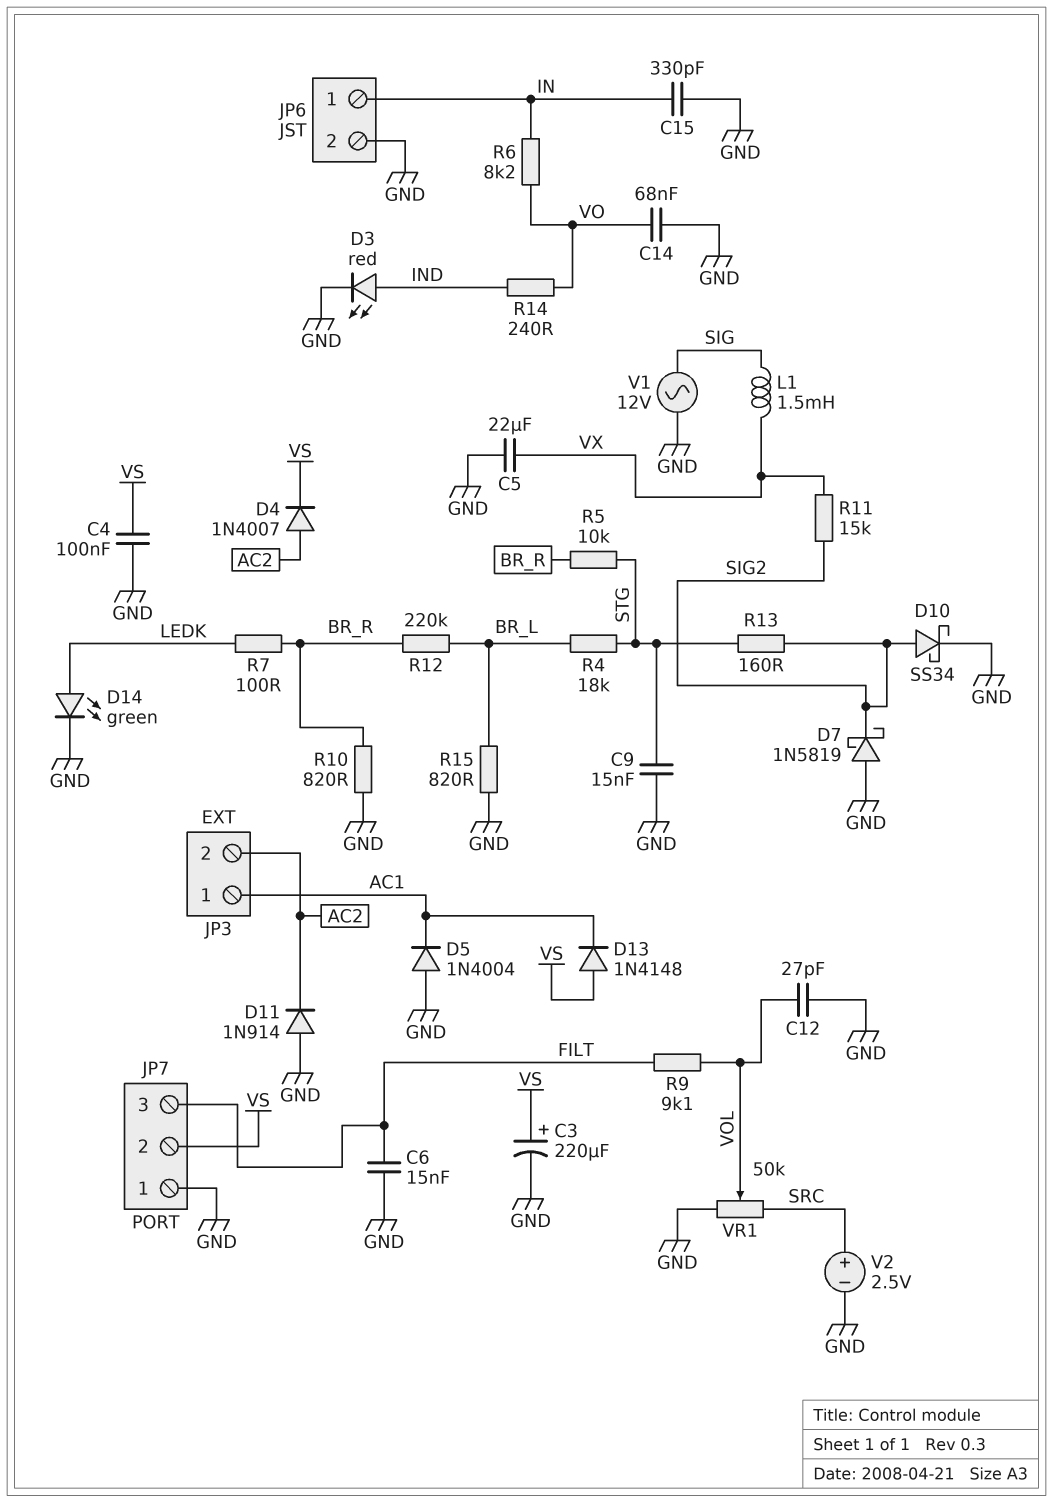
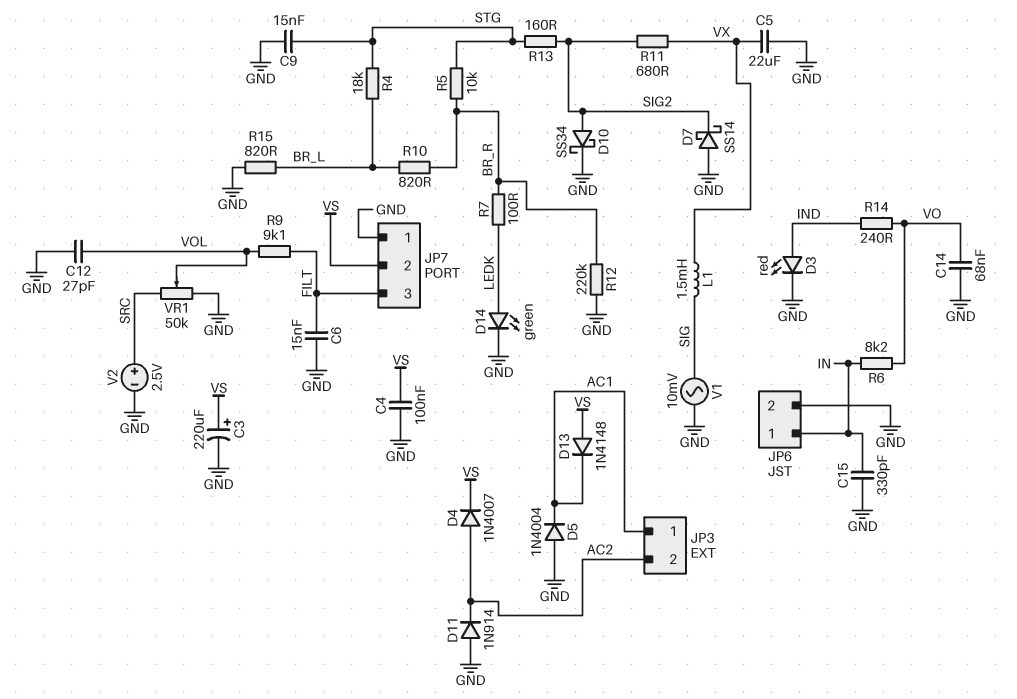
D7: schottky 1N5819 (A GND, K SIG2) -> schottky SS14 (A GND, K SIG2)
R10: 820 (BR_R, GND) -> 820 (BR_L, BR_R)
R11: 15k (SIG2, VX) -> 680 (SIG2, VX)
R12: 220k (BR_L, BR_R) -> 220k (BR_R, GND)
V1: AC 12V (GND, SIG) -> AC 10mV (GND, SIG)

